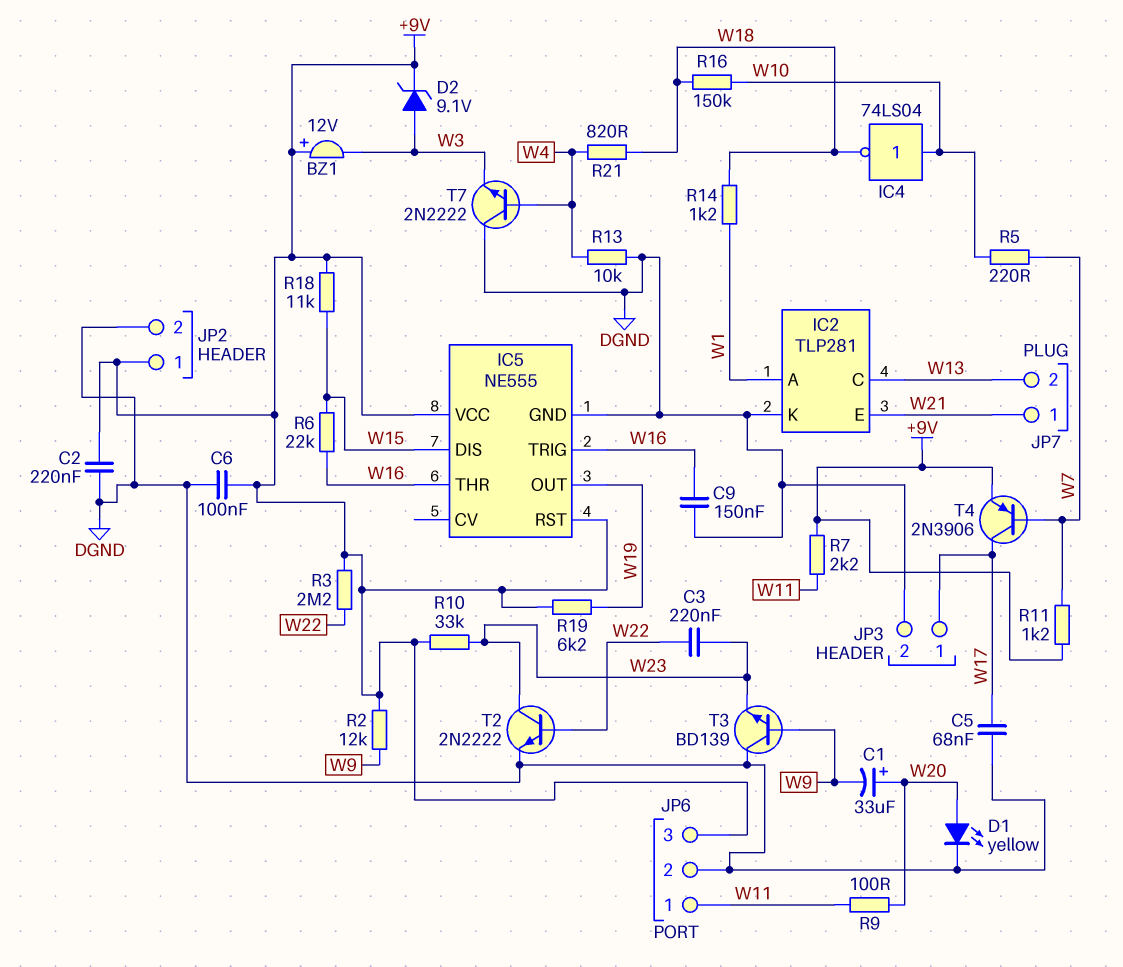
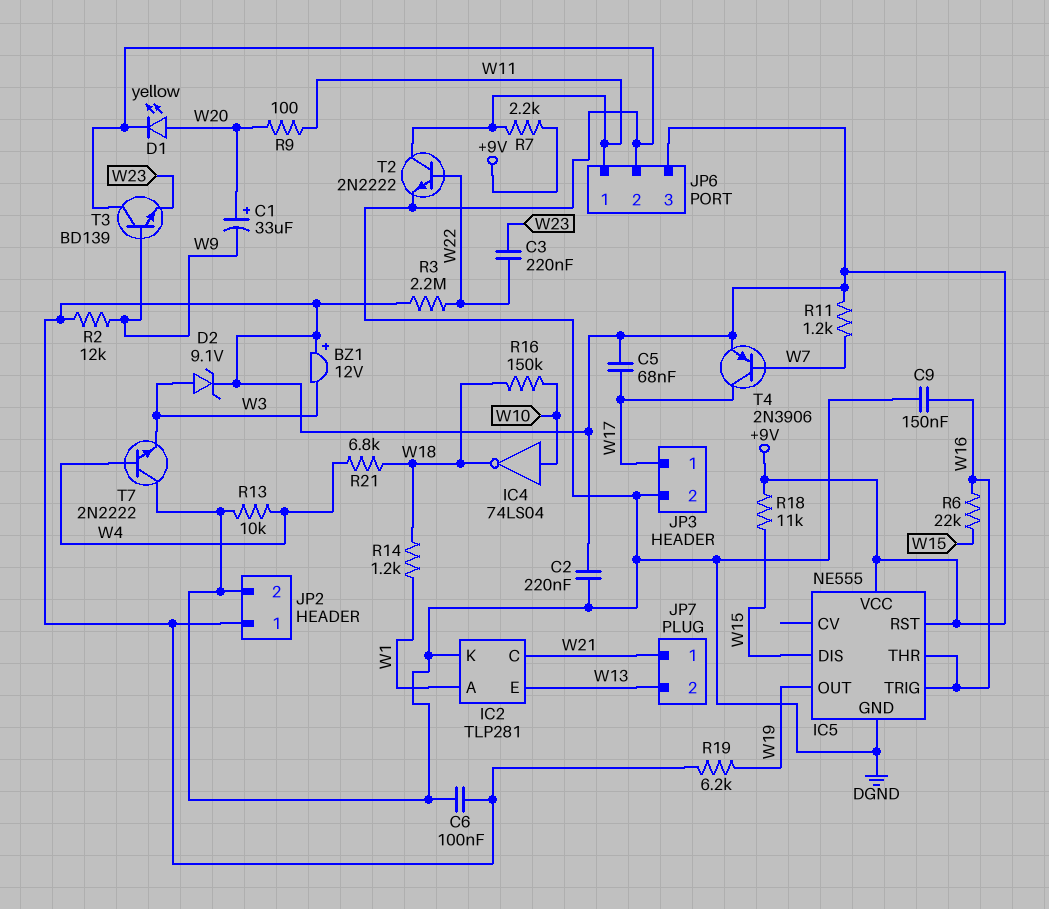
C5: 68nF (DGND, W17) -> 68nF (+9V, W17)
IC2 pin C: W13 -> W21
IC2 pin E: W21 -> W13
R5: 220 (W7, W10) -> none
R10: 33k (+9V, W23) -> none
R21: 820 (W4, W18) -> 6.8k (W4, W18)
T2: NPN 2N2222 (B W22, C W23, E DGND) -> NPN 2N2222 (B W22, C W11, E DGND)

